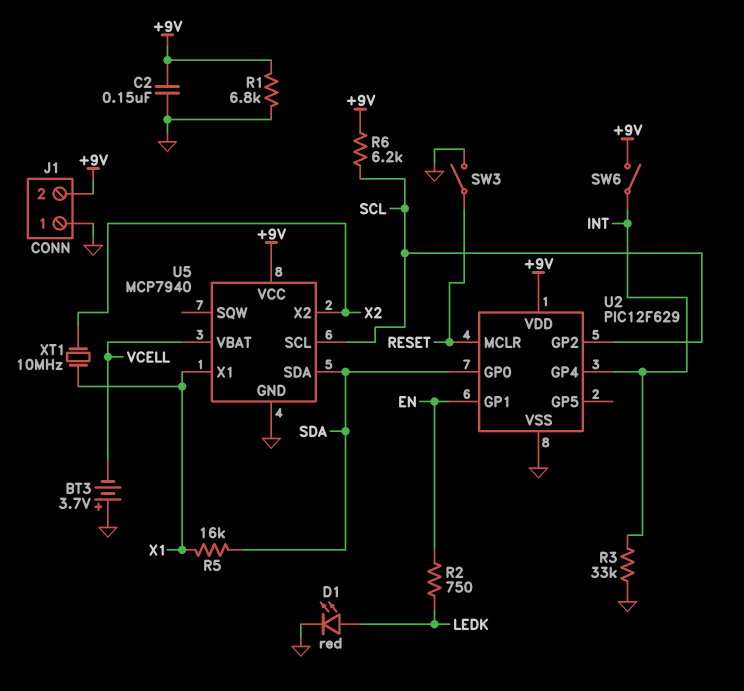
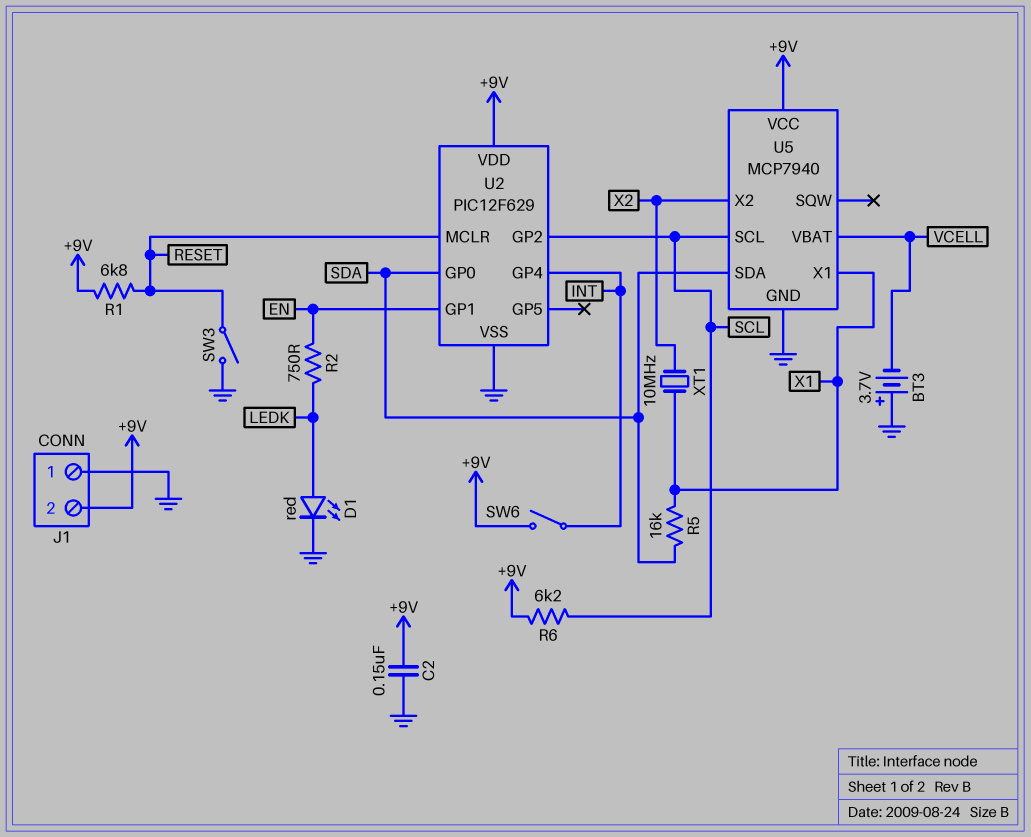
R1: 6.8k (+9V, GND) -> 6.8k (+9V, RESET)
R3: 33k (GND, INT) -> none

